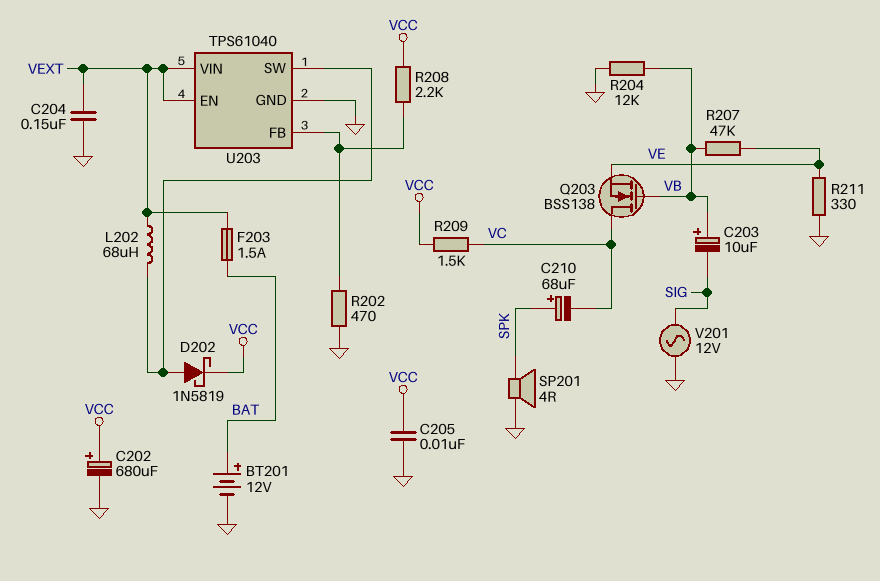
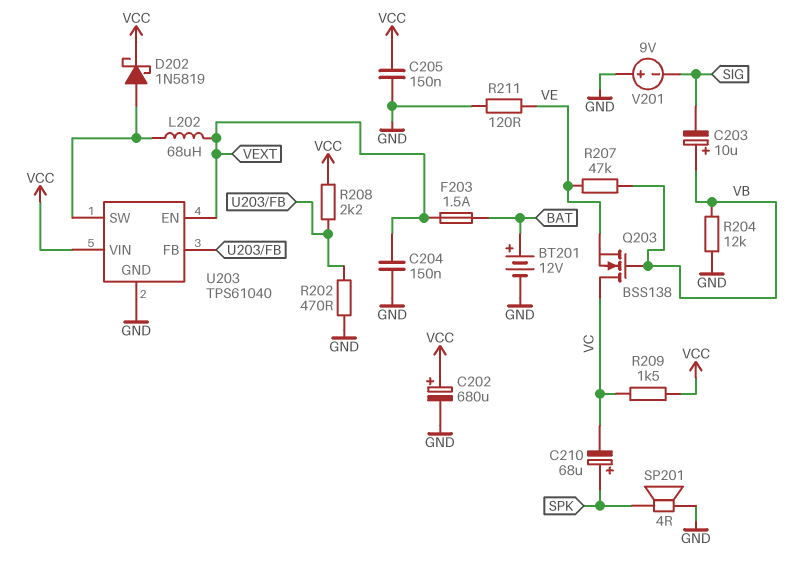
C205: 10nF (GND, VCC) -> 150nF (GND, VCC)
R211: 330 (GND, VE) -> 120 (GND, VE)
U203 pin VIN: VEXT -> VCC
V201: AC 12V (GND, SIG) -> 9V (plus GND, minus SIG)

